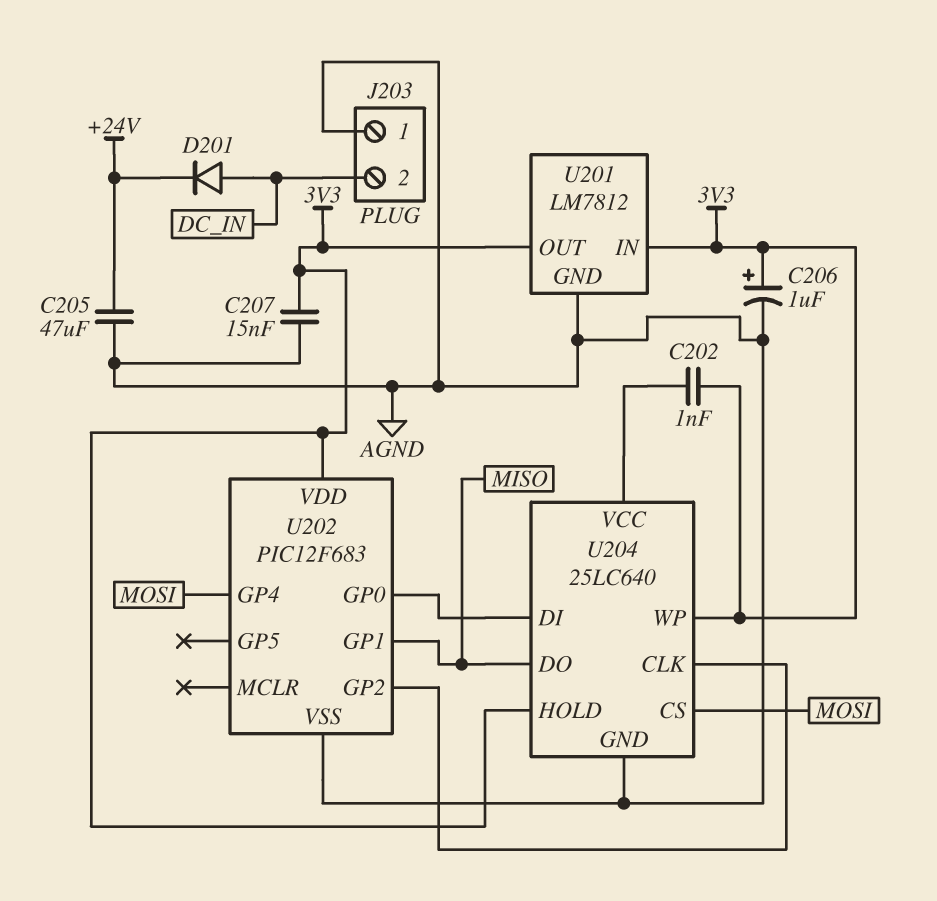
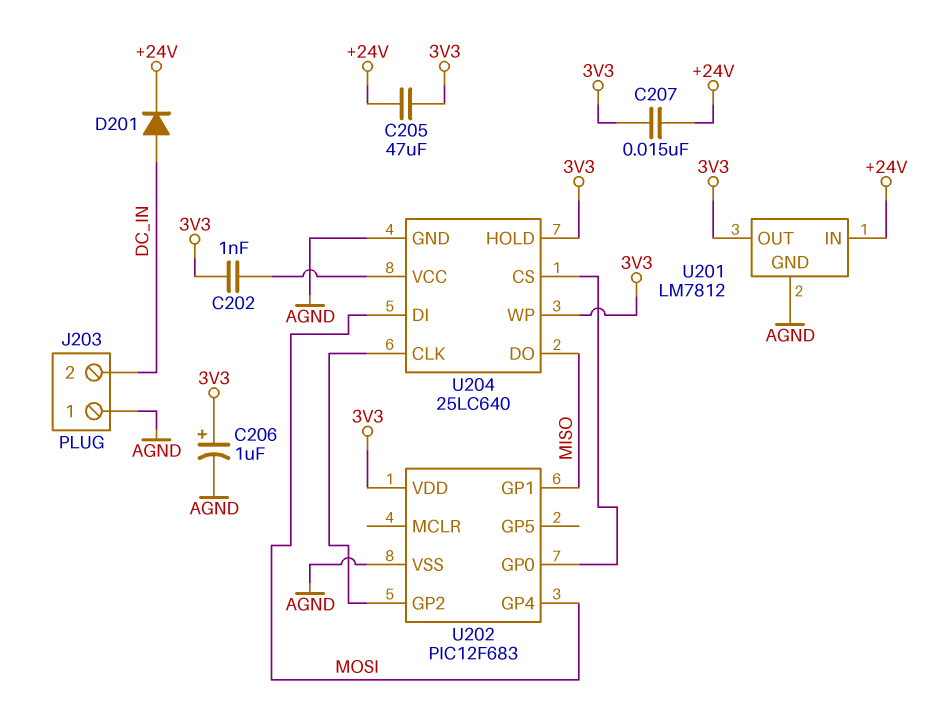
C205: 47uF (+24V, AGND) -> 47uF (+24V, 3V3)
C207: 15nF (3V3, AGND) -> 15nF (+24V, 3V3)
U201 pin IN: 3V3 -> +24V
U204 pin CS: MOSI -> U202/GP0
U204 pin DI: U202/GP0 -> MOSI

